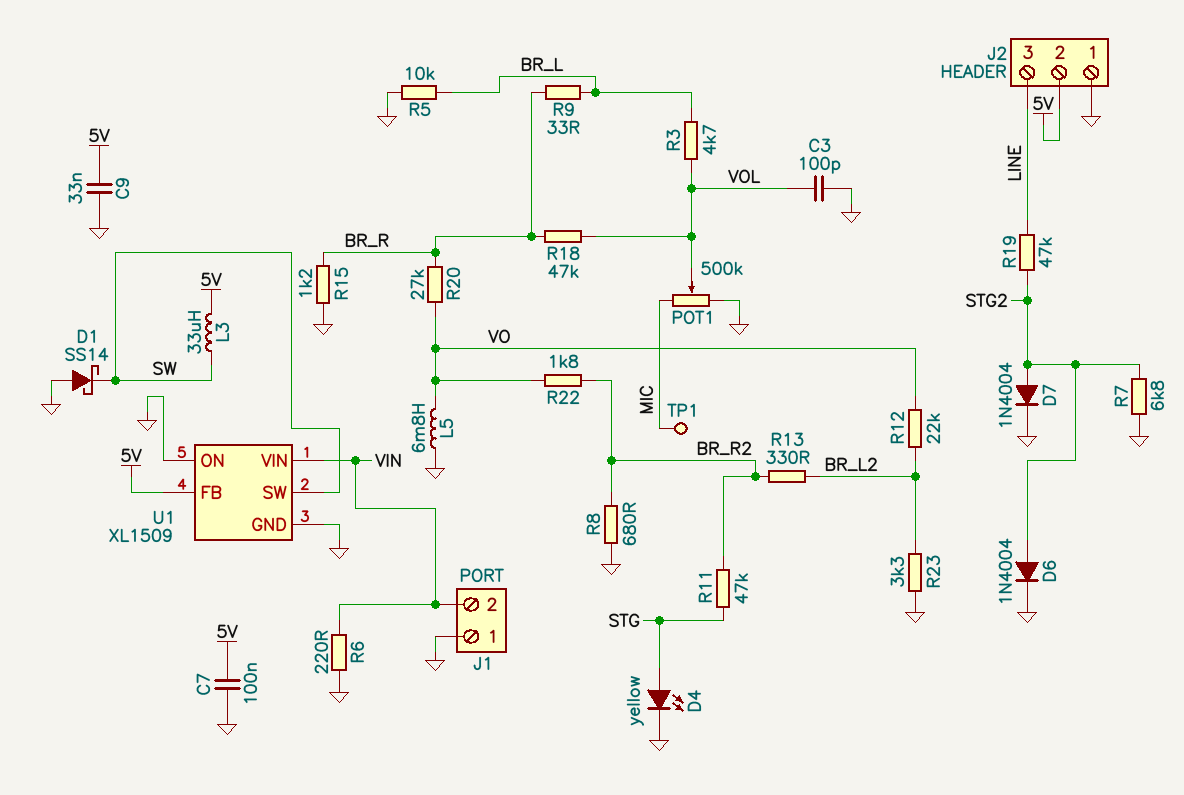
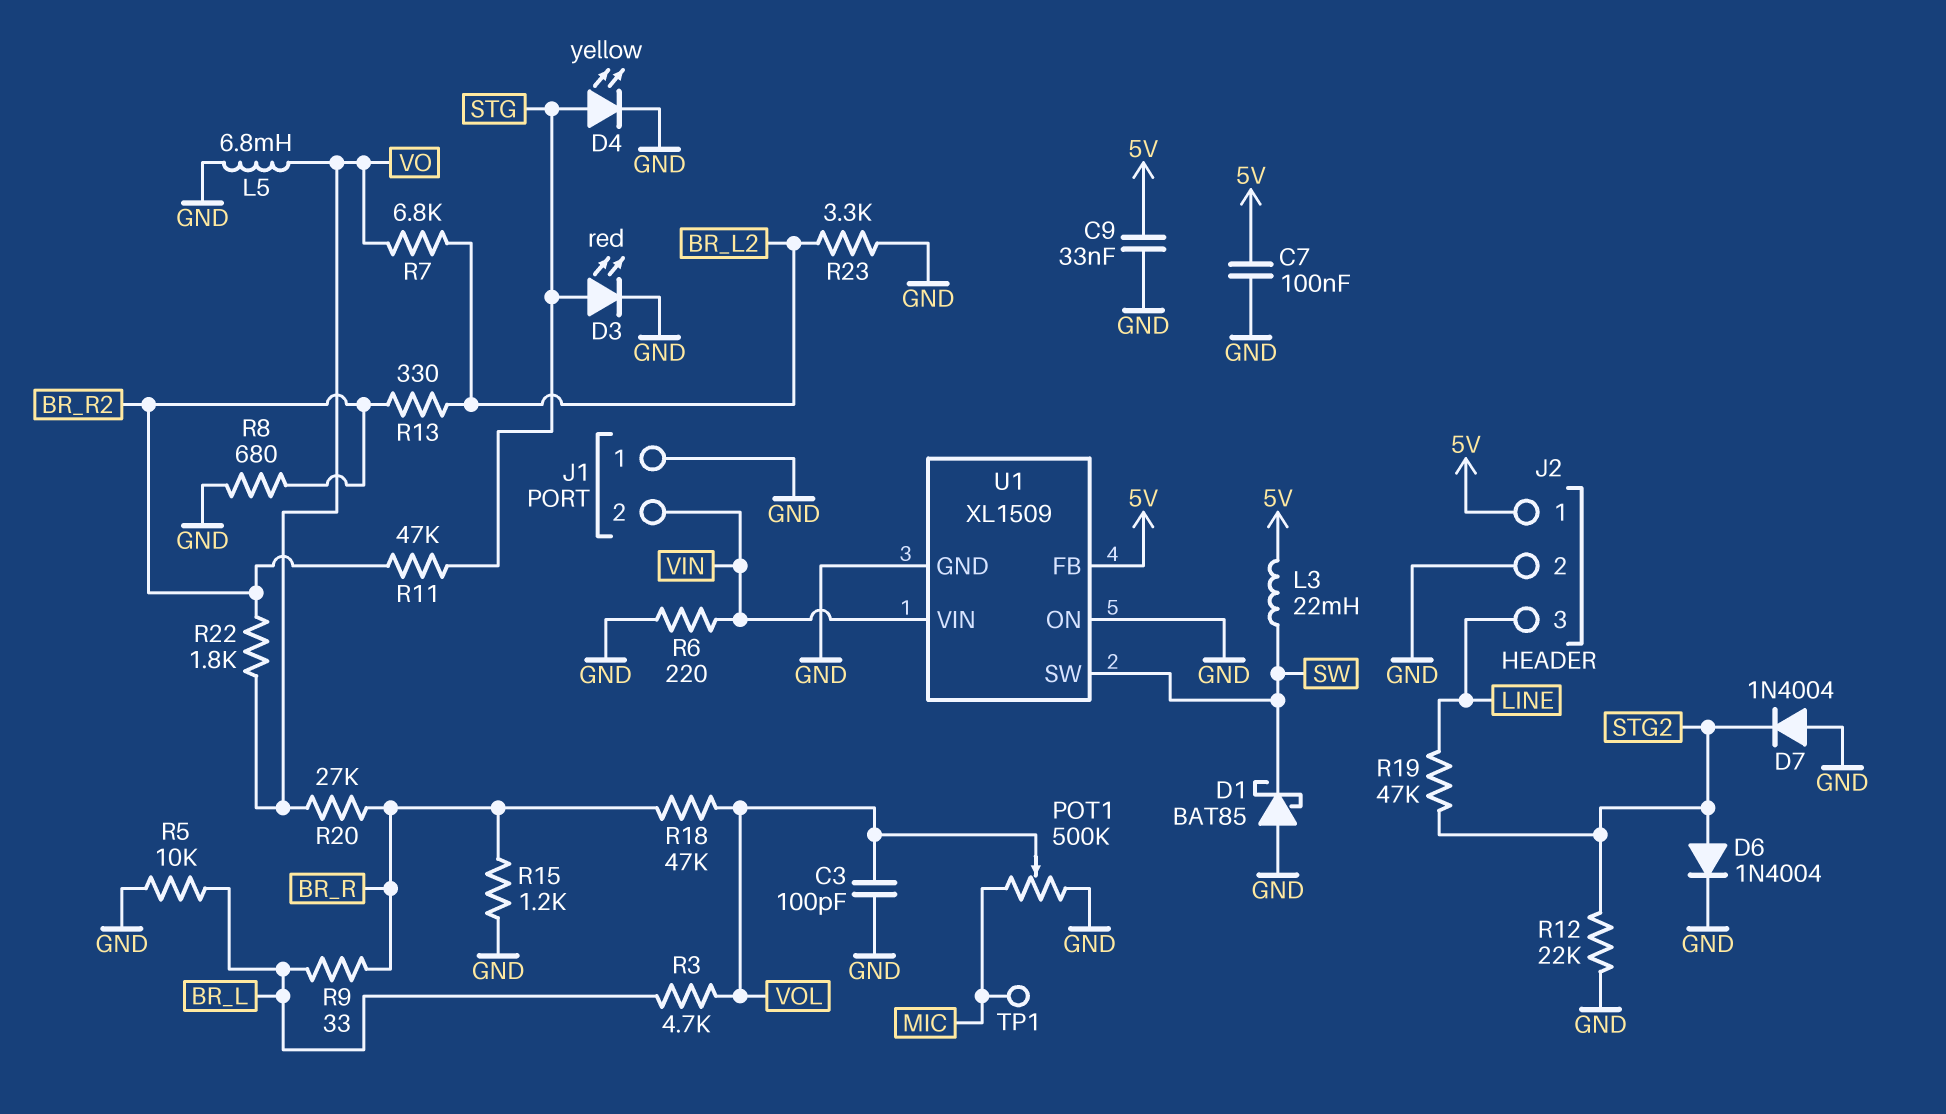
D1: schottky SS14 (A GND, K SW) -> schottky BAT85 (A GND, K SW)
D3: none -> LED red (A STG, K GND)
D7: diode 1N4004 (A STG2, K GND) -> diode 1N4004 (A GND, K STG2)
J2 pin 1: GND -> 5V
J2 pin 2: 5V -> GND
L3: 33uH (5V, SW) -> 22mH (5V, SW)
R7: 6.8k (GND, STG2) -> 6.8k (BR_L2, VO)
R12: 22k (BR_L2, VO) -> 22k (GND, STG2)

